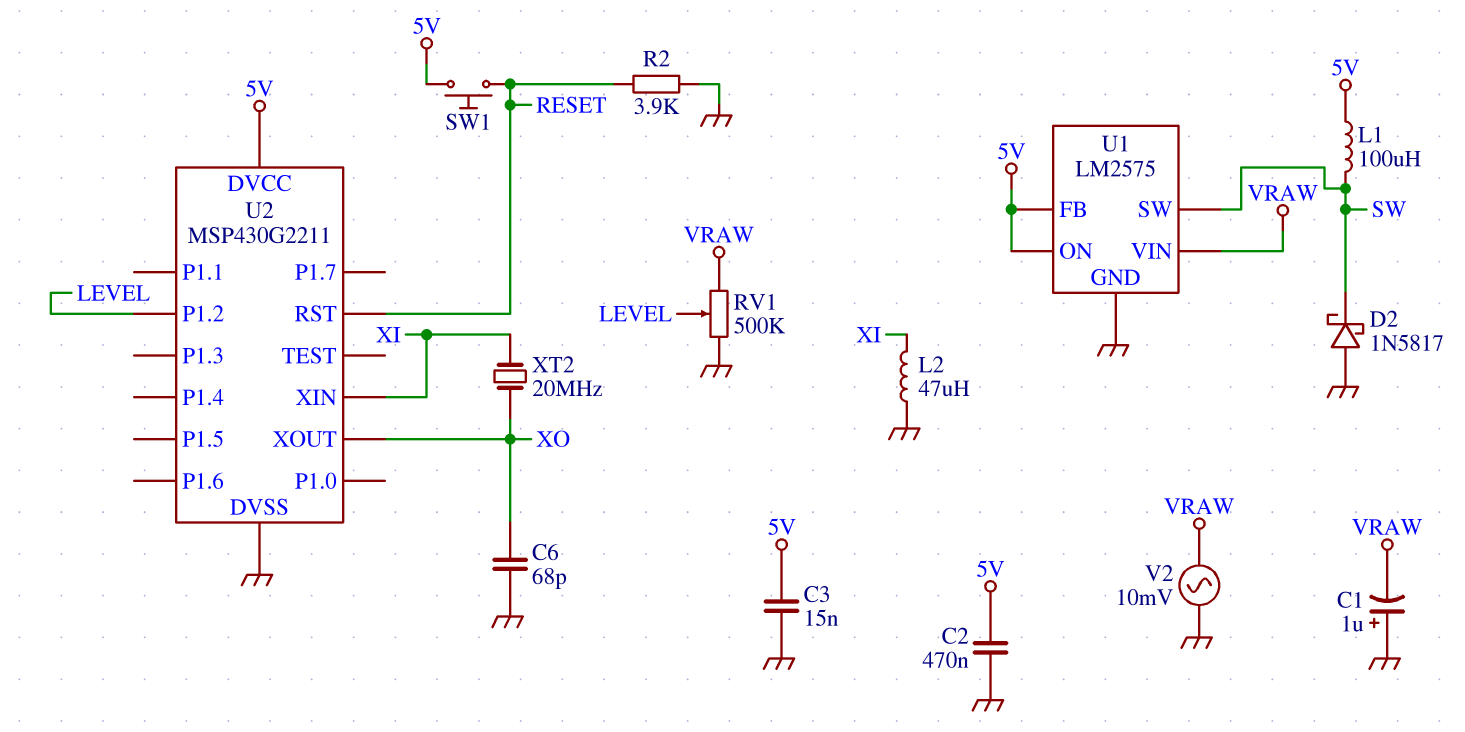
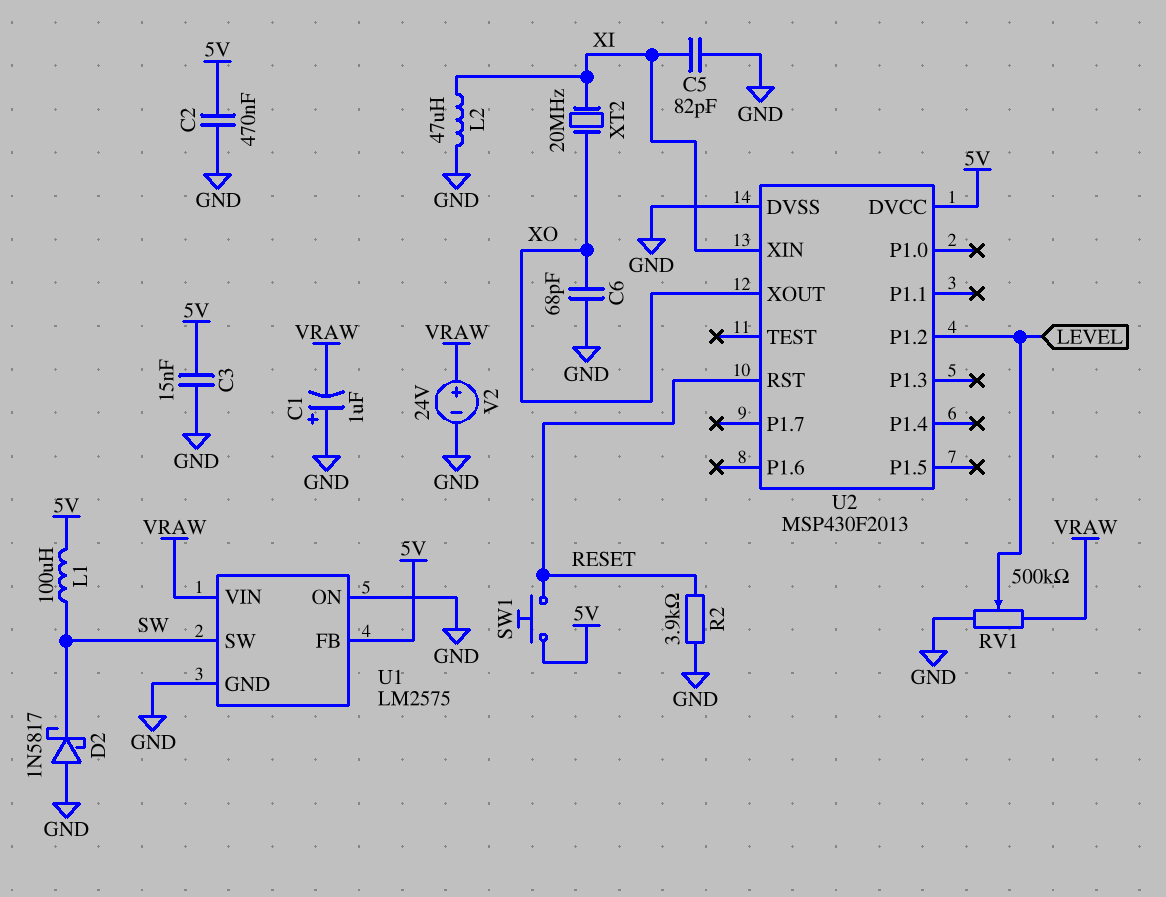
C5: none -> 82pF (GND, XI)
U1 pin ON: 5V -> GND
U2: MSP430G2211 -> MSP430F2013
V2: AC 10mV (GND, VRAW) -> 24V (plus VRAW, minus GND)

